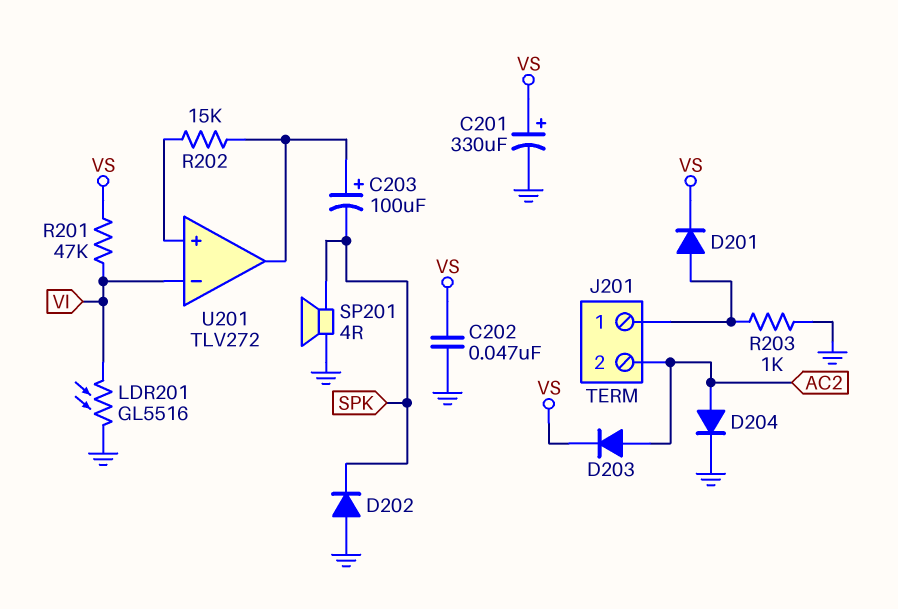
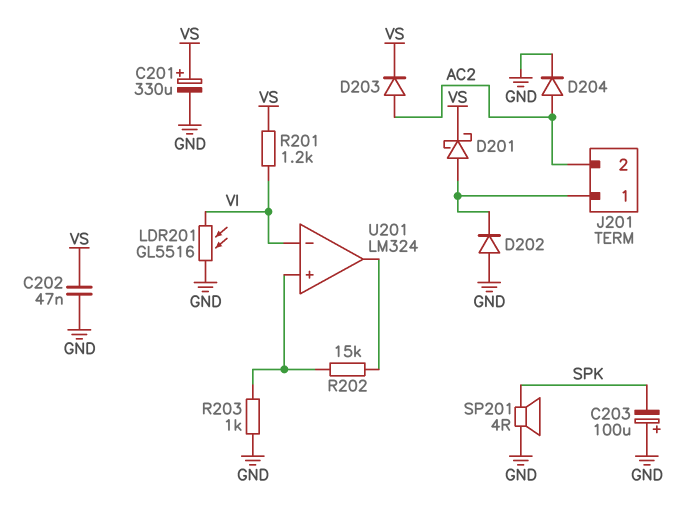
C203: 100uF (plus U201/out, minus SPK) -> 100uF (plus GND, minus SPK)
D201: diode (A J201/1, K VS) -> schottky (A J201/1, K VS)
D202: diode (A GND, K SPK) -> diode (A GND, K J201/1)
R201: 47k (VI, VS) -> 1.2k (VI, VS)
R203: 1k (GND, J201/1) -> 1k (GND, U201/in+)
U201: TLV272 -> LM324

